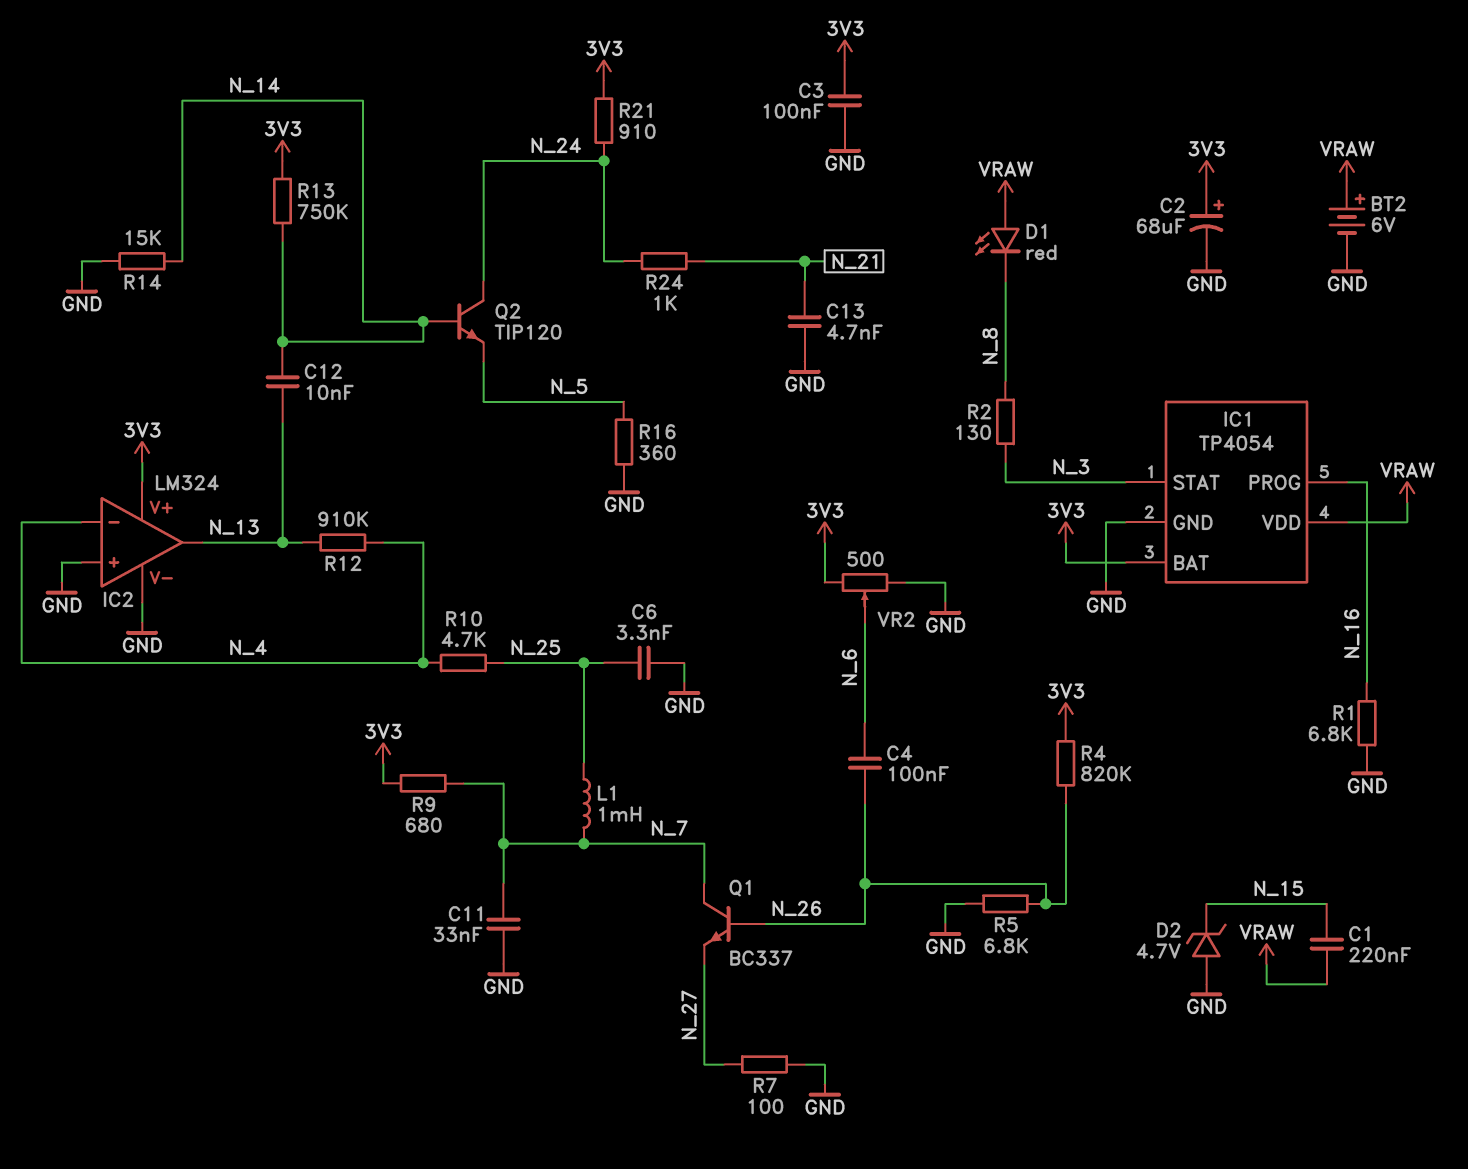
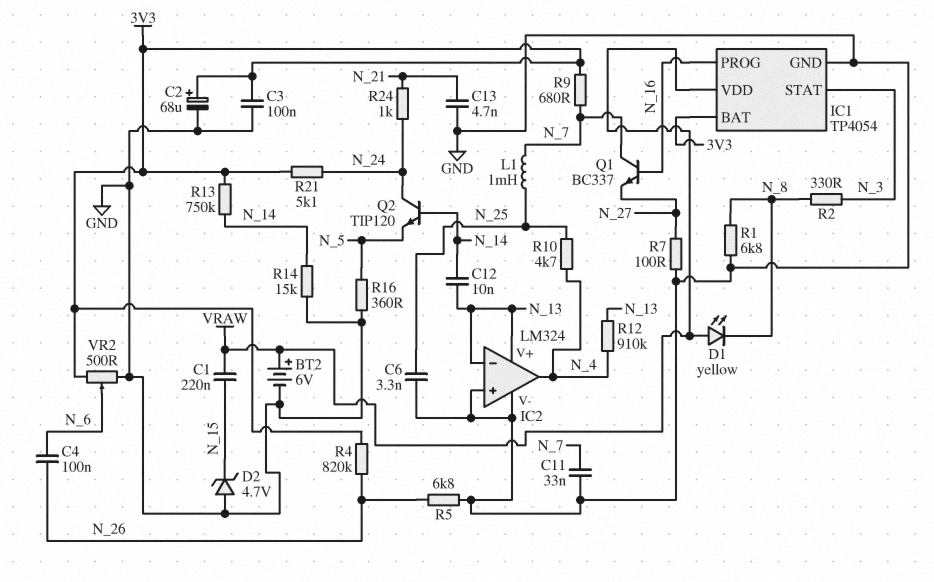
D1: LED red (A VRAW, K N_8) -> LED yellow (A VRAW, K N_8)
IC2 pin V+: 3V3 -> N_13
IC2 pin in-: N_4 -> N_13
IC2 pin out: N_13 -> N_4
Q1: NPN BC337 (B N_26, C N_7, E N_27) -> NPN BC337 (B N_16, C N_7, E N_27)
R1: 6.8k (GND, N_16) -> 6.8k (GND, N_8)
R2: 130 (N_3, N_8) -> 330 (N_3, N_8)
R21: 910 (3V3, N_24) -> 5.1k (3V3, N_24)

